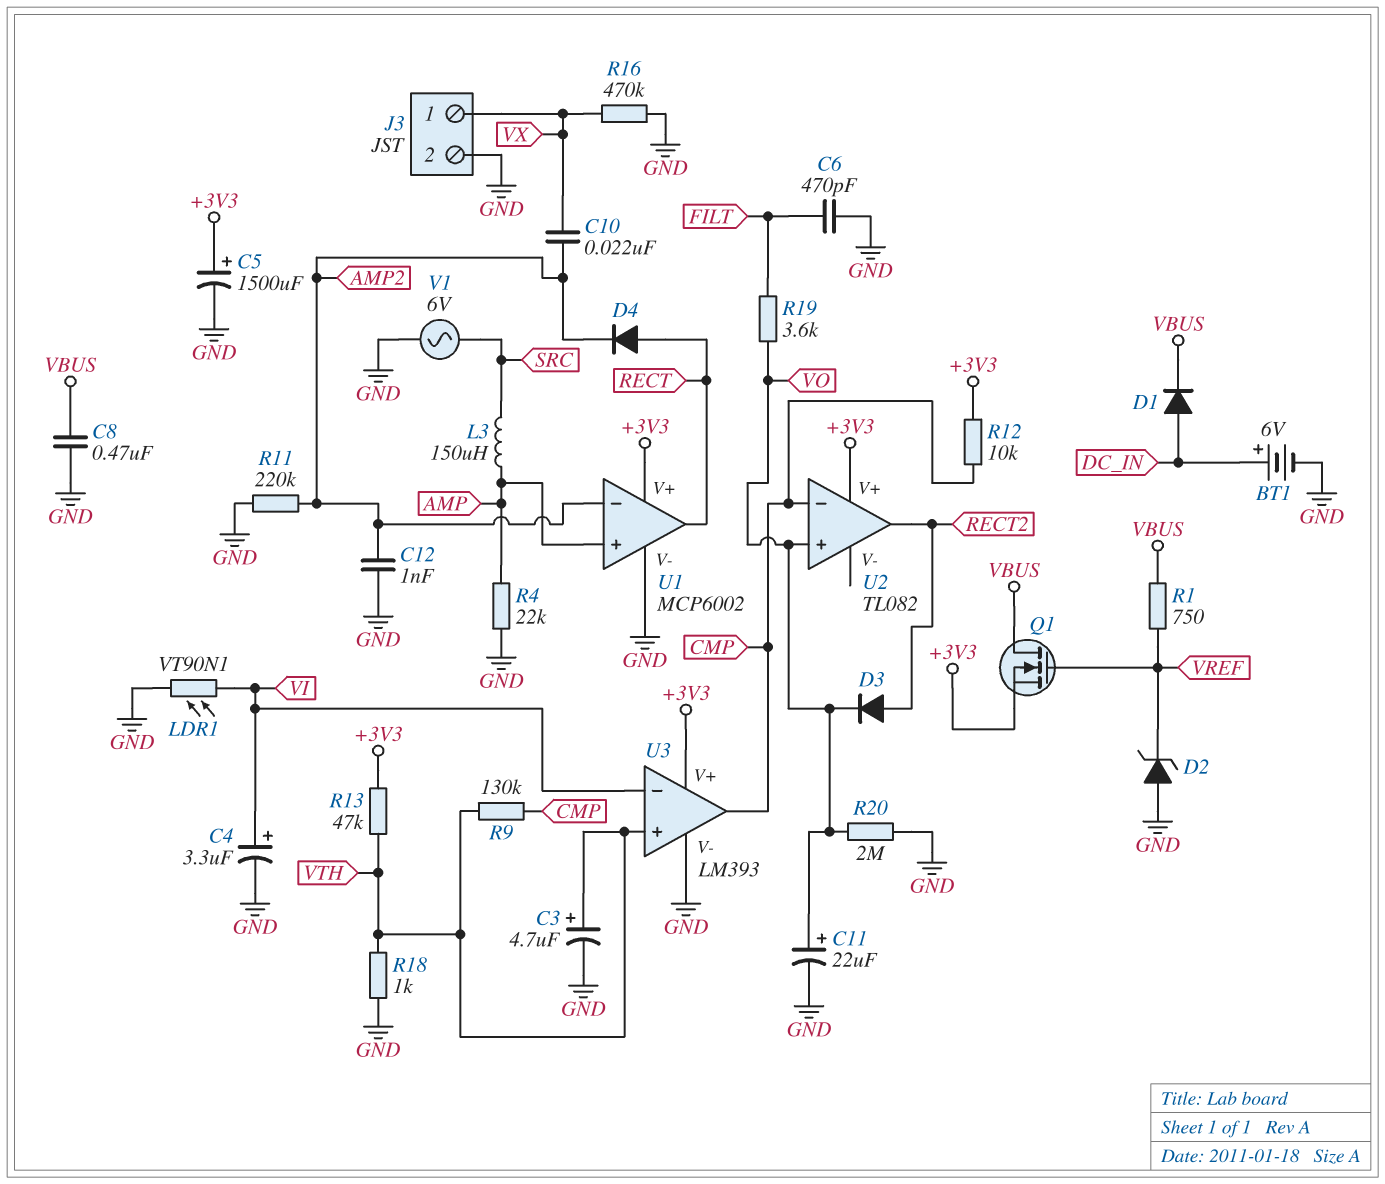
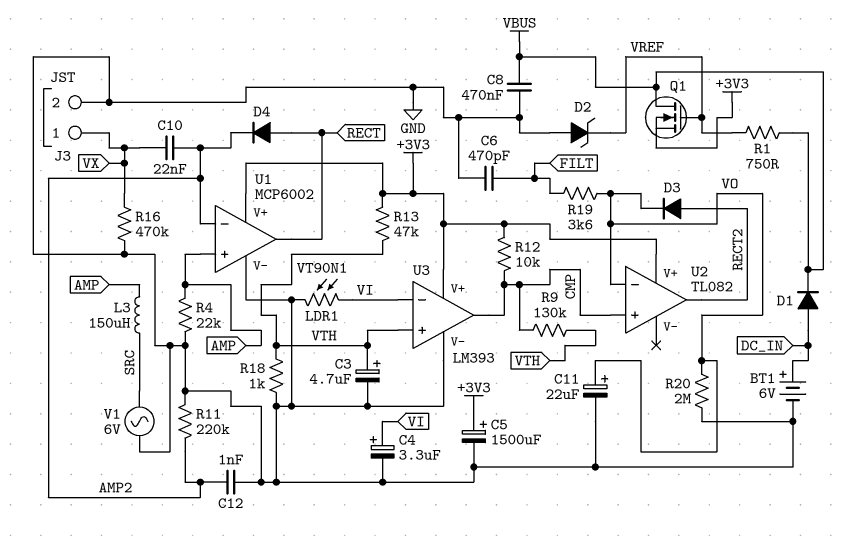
U2 pin in+: VO -> CMP
U2 pin in-: CMP -> VO

